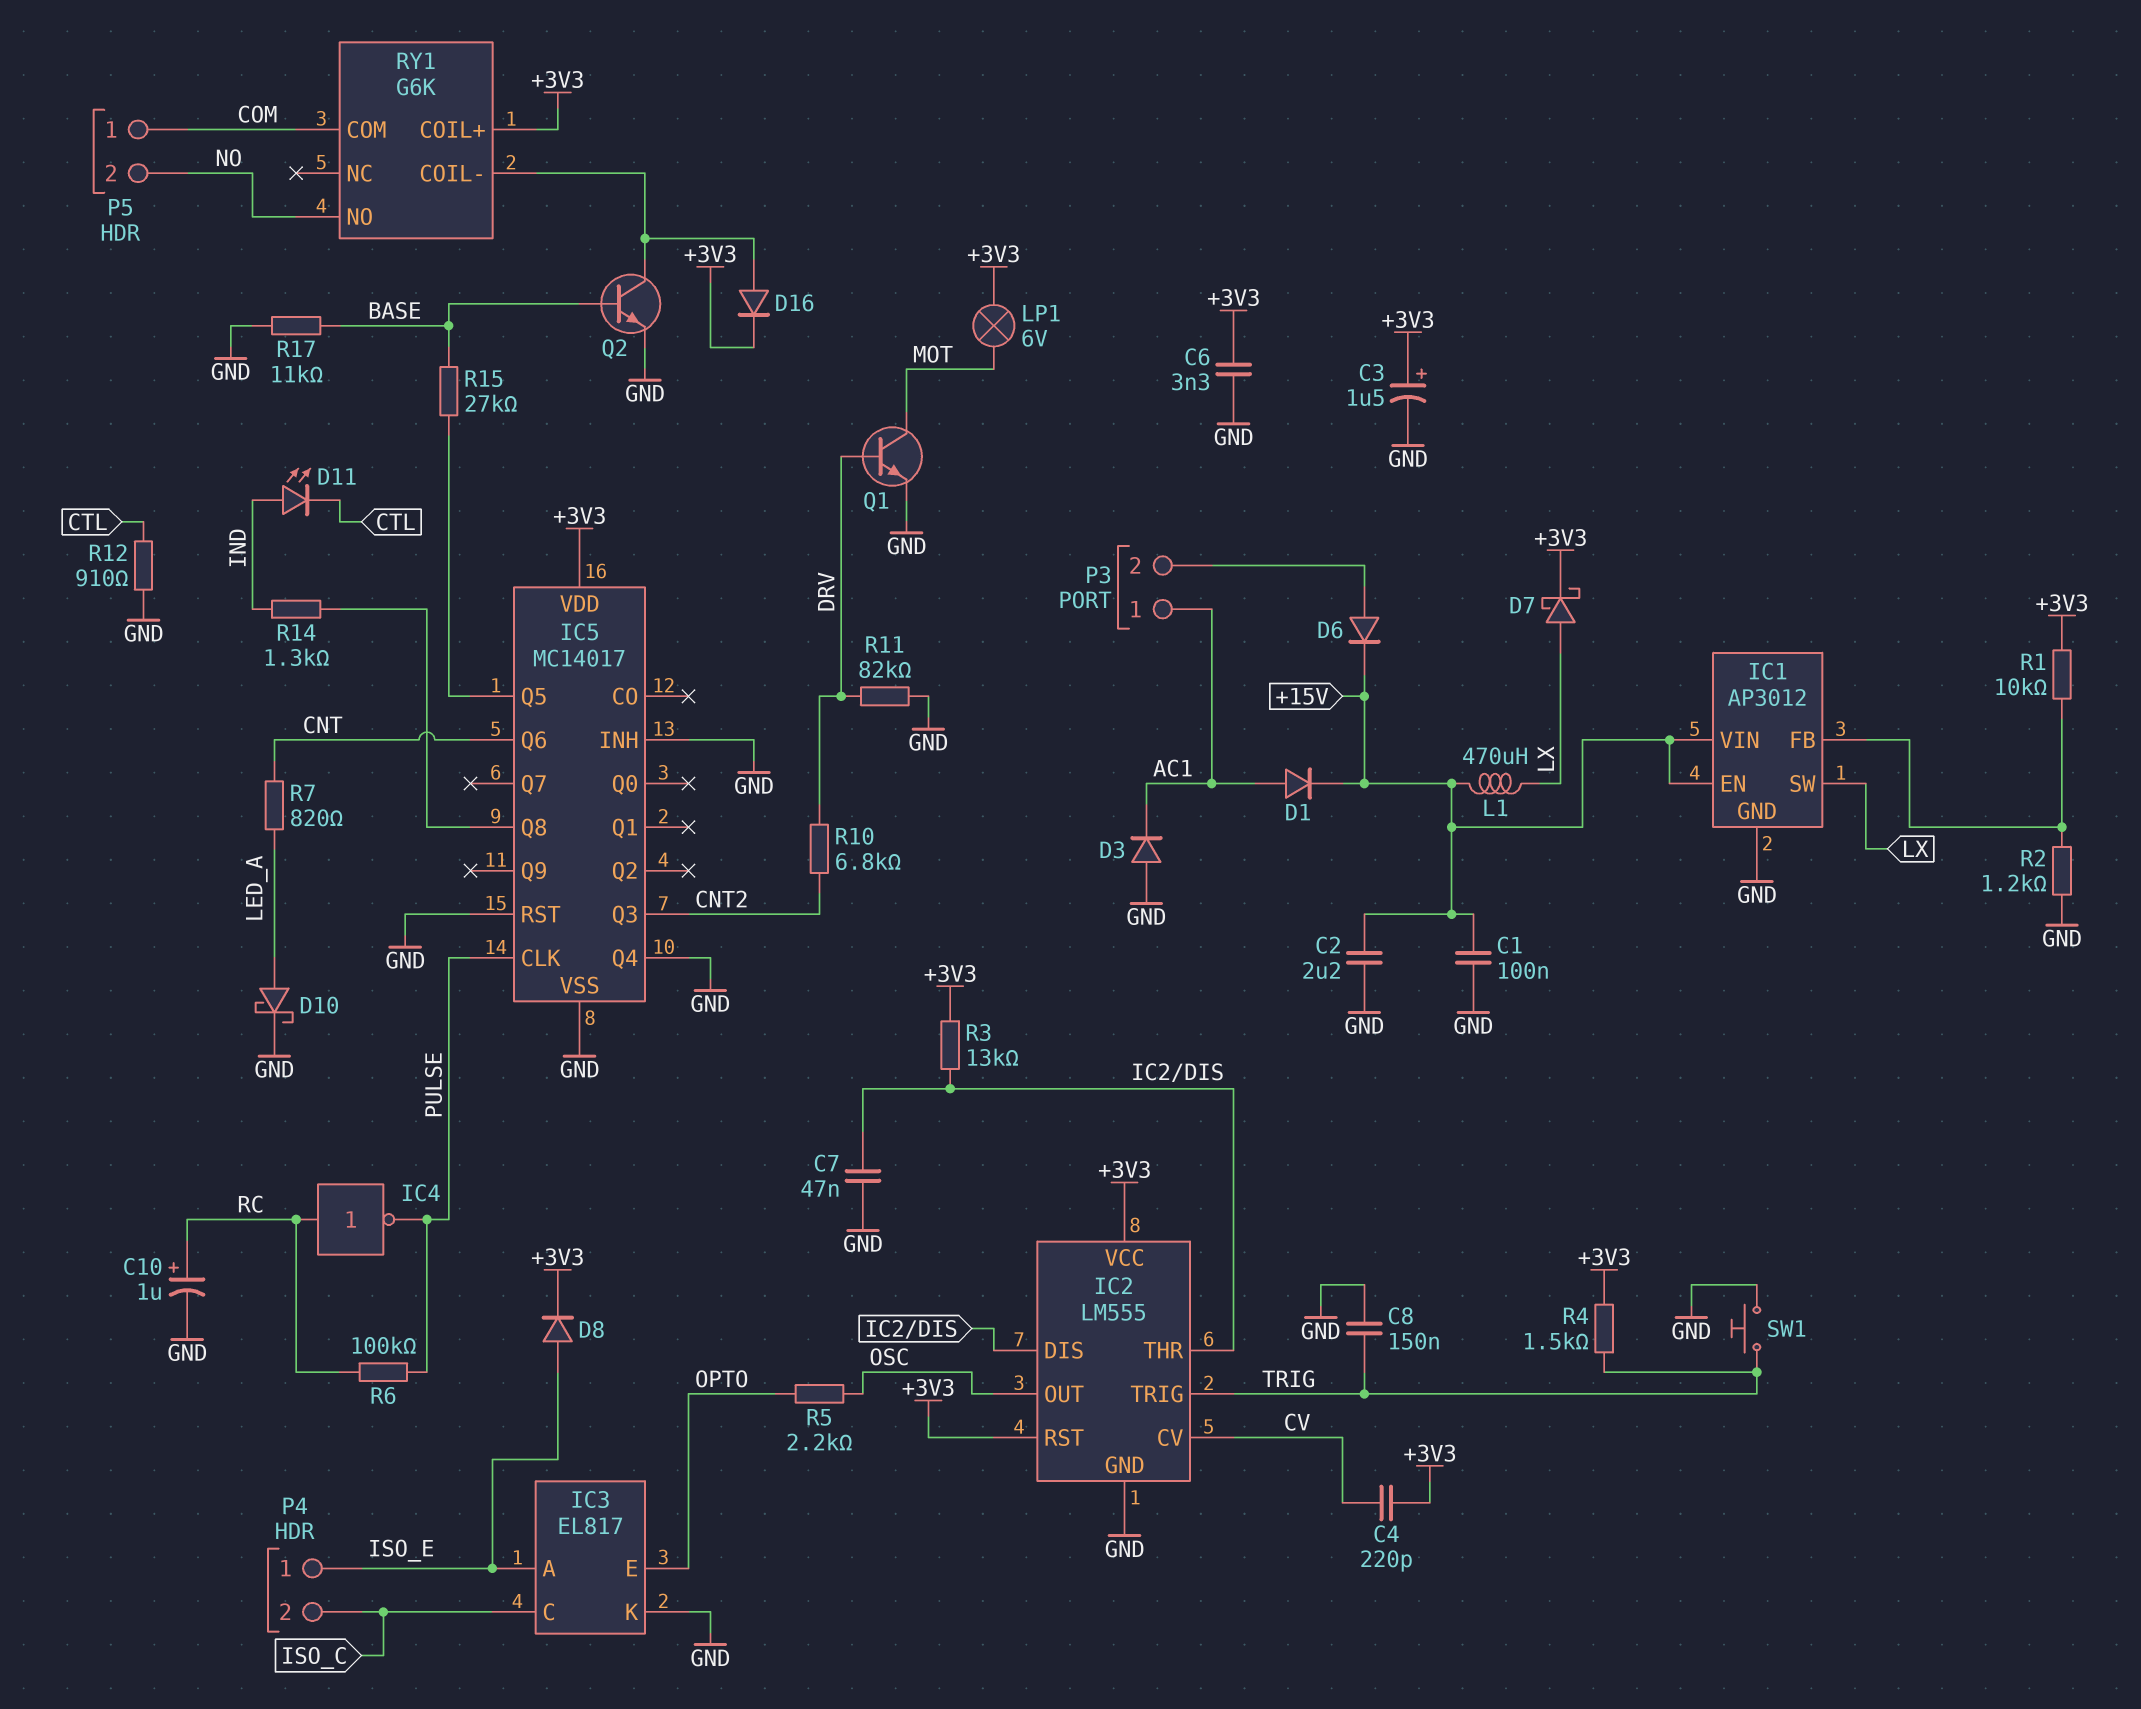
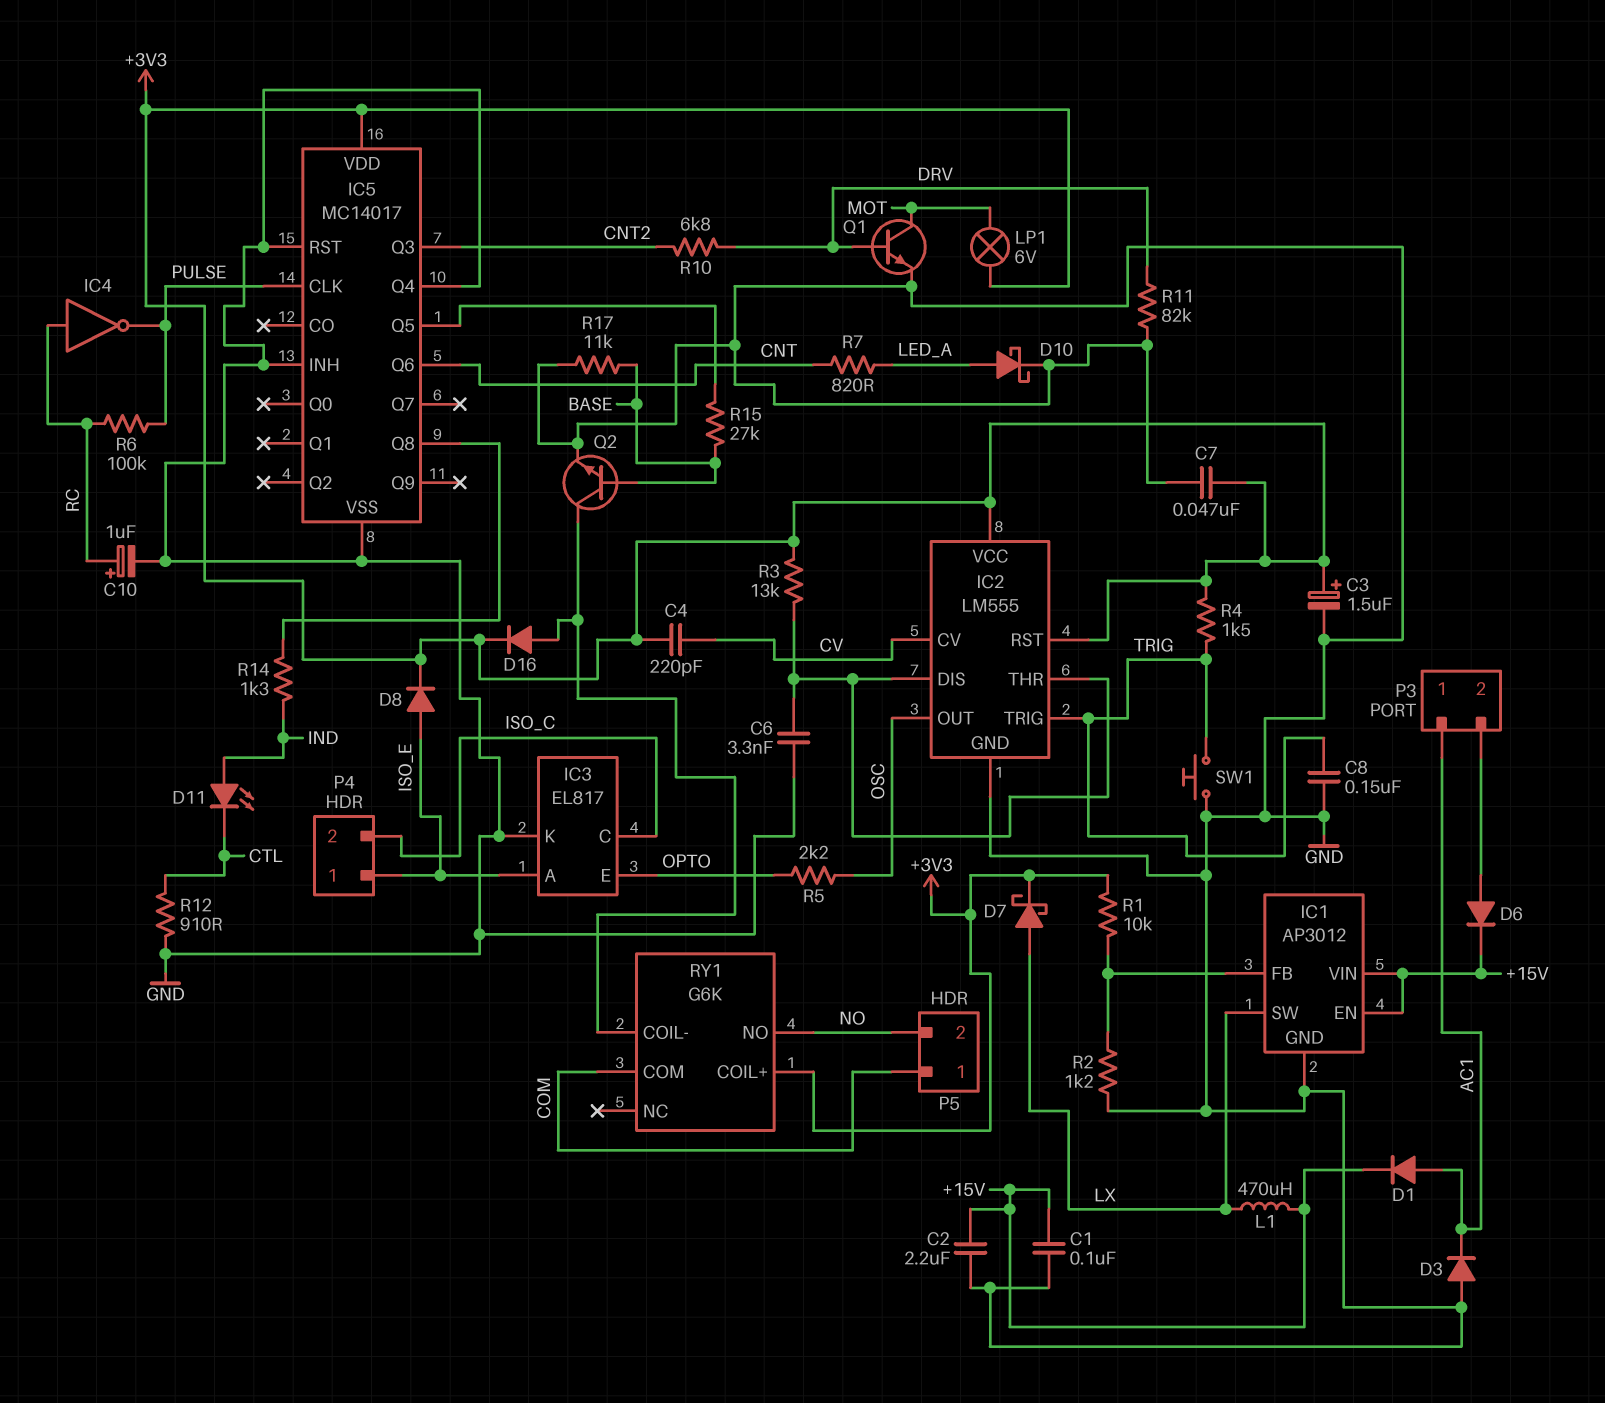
C6: 3.3nF (+3V3, GND) -> 3.3nF (GND, IC2/DIS)
C7: 47nF (GND, IC2/DIS) -> 47nF (+3V3, GND)

